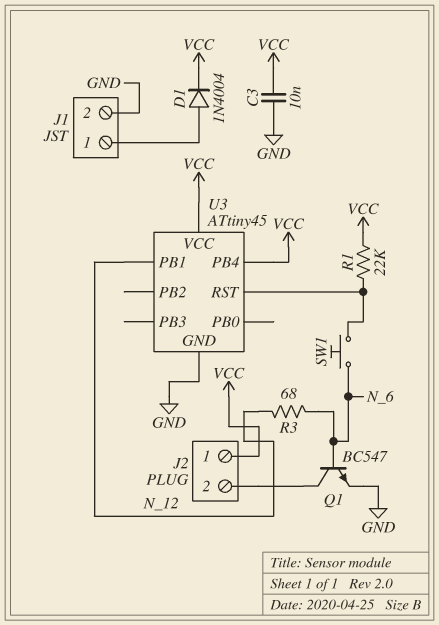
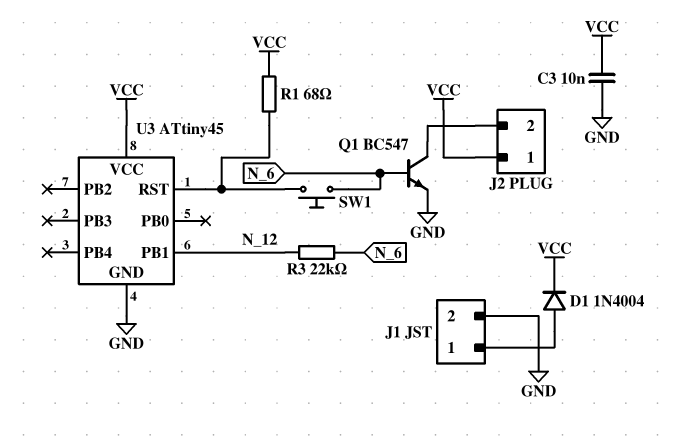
R1: 22k (U3/RST, VCC) -> 68 (U3/RST, VCC)
R3: 68 (N_6, N_12) -> 22k (N_6, N_12)
U3 pin PB4: VCC -> none

